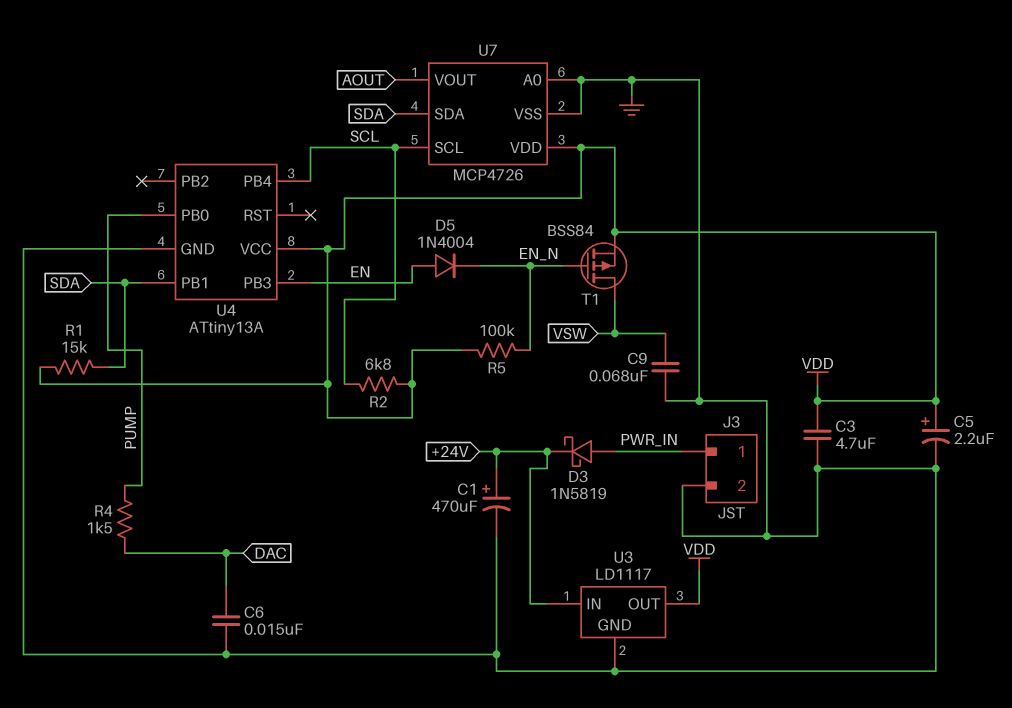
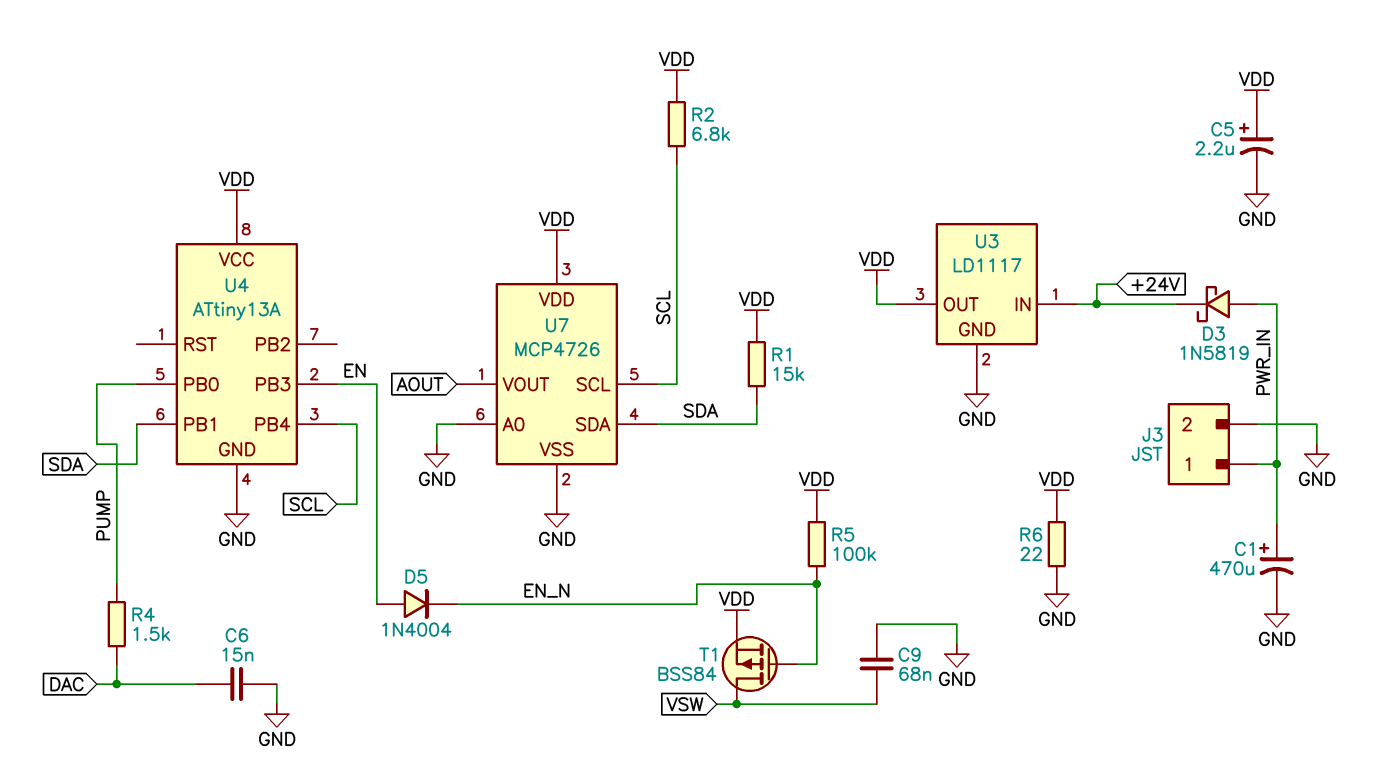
C1: 470uF (plus +24V, minus GND) -> 470uF (plus PWR_IN, minus GND)
C3: 4.7uF (GND, VDD) -> none
R6: none -> 22 (GND, VDD)

